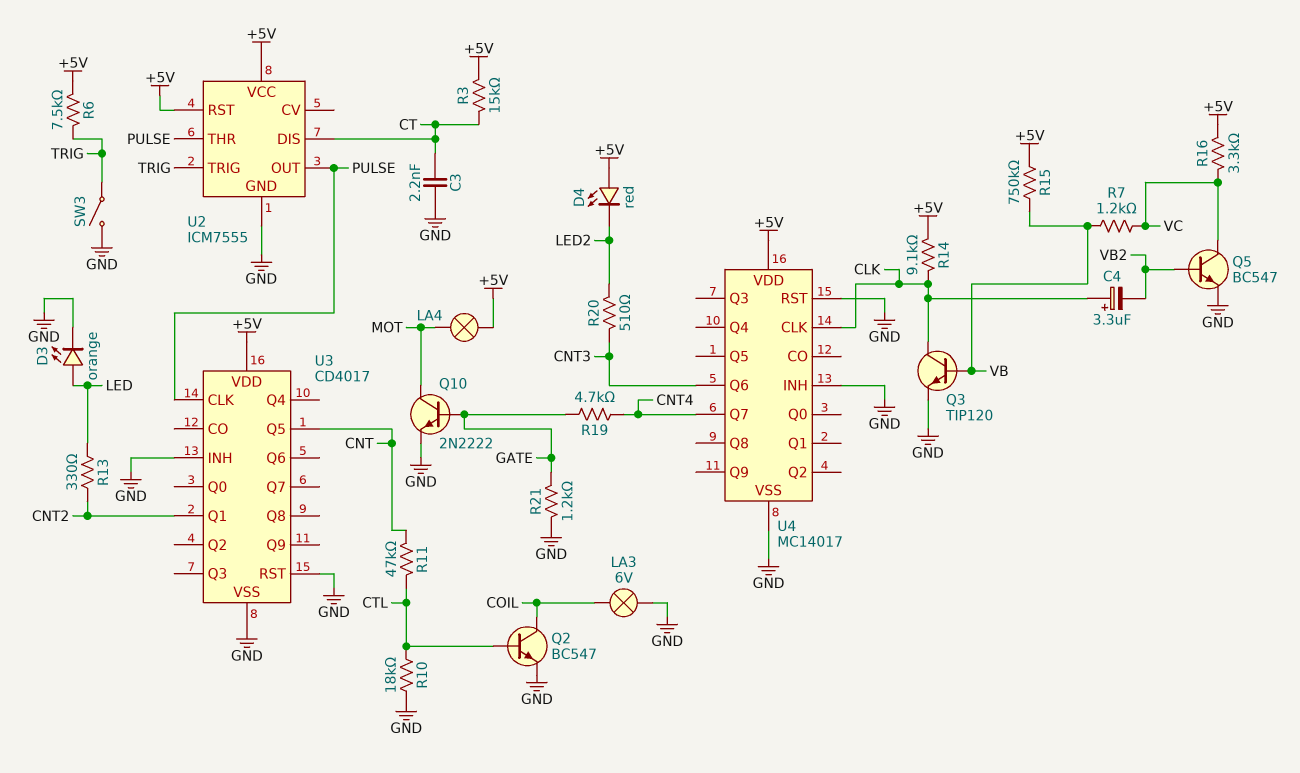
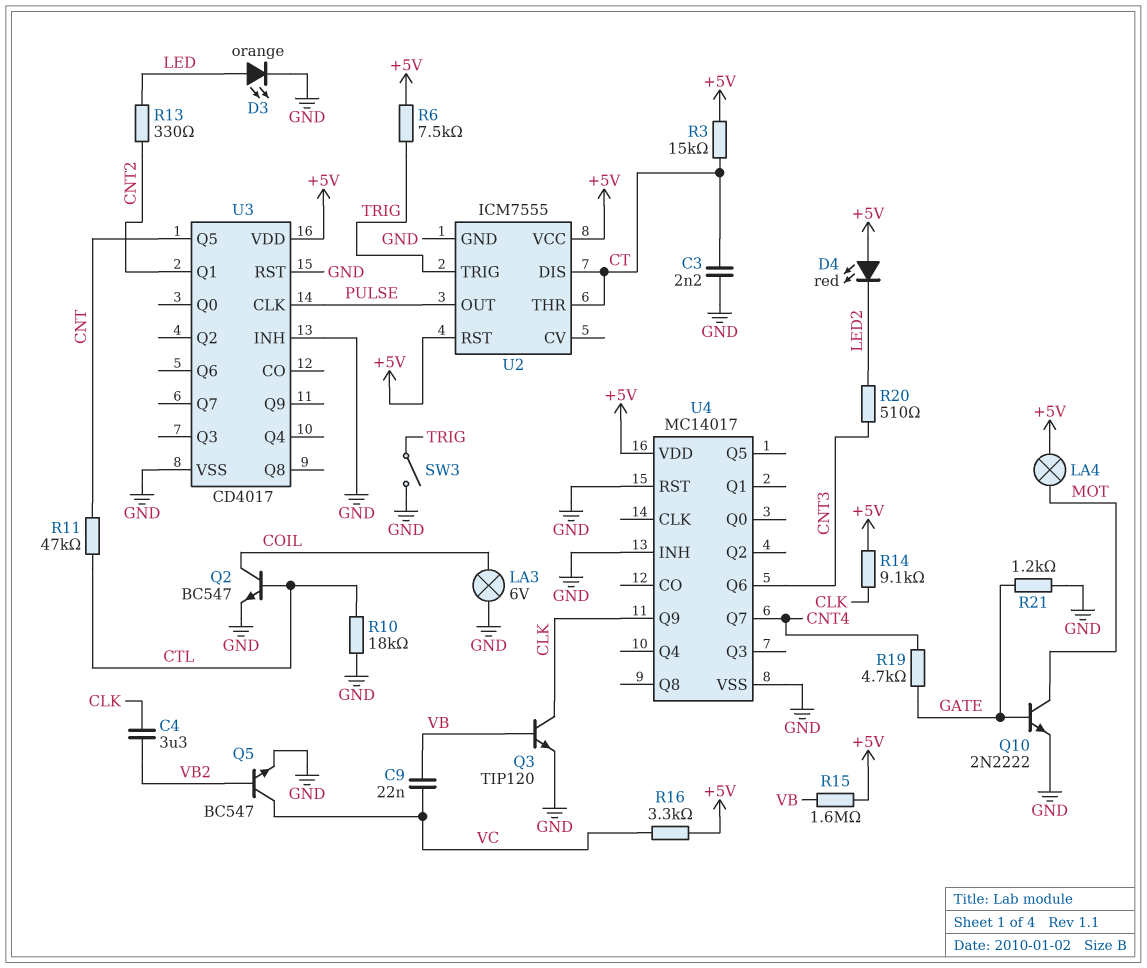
C4: 3.3uF (plus CLK, minus VB2) -> 3.3uF (CLK, VB2)
C9: none -> 22nF (VB, VC)
R7: 1.2k (VB, VC) -> none
R15: 750k (+5V, VB) -> 1.6M (+5V, VB)
U2 pin THR: PULSE -> CT
U4 pin CLK: CLK -> none
U4 pin Q9: none -> CLK

